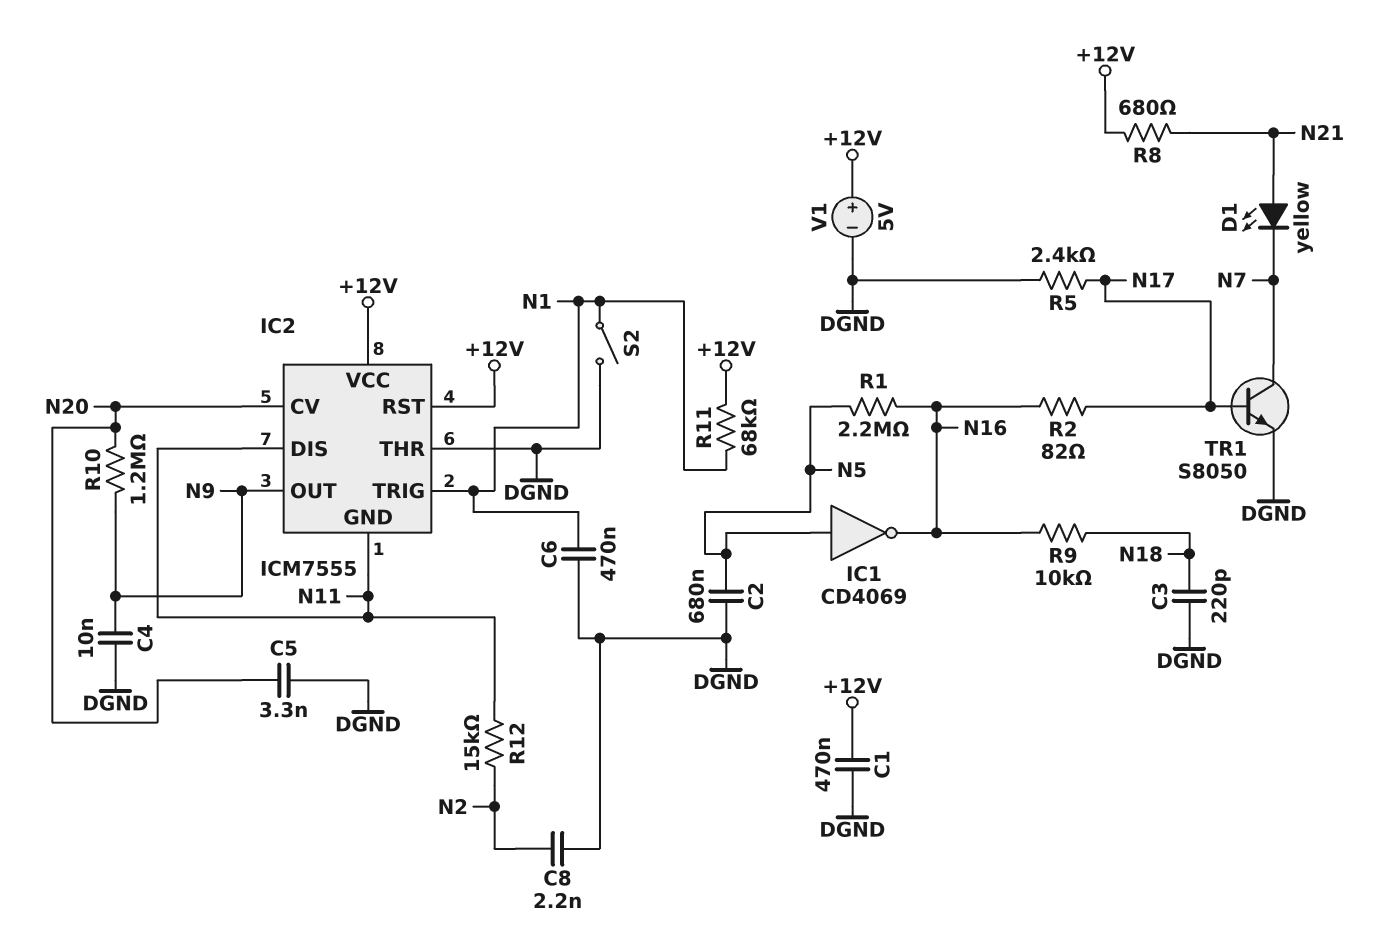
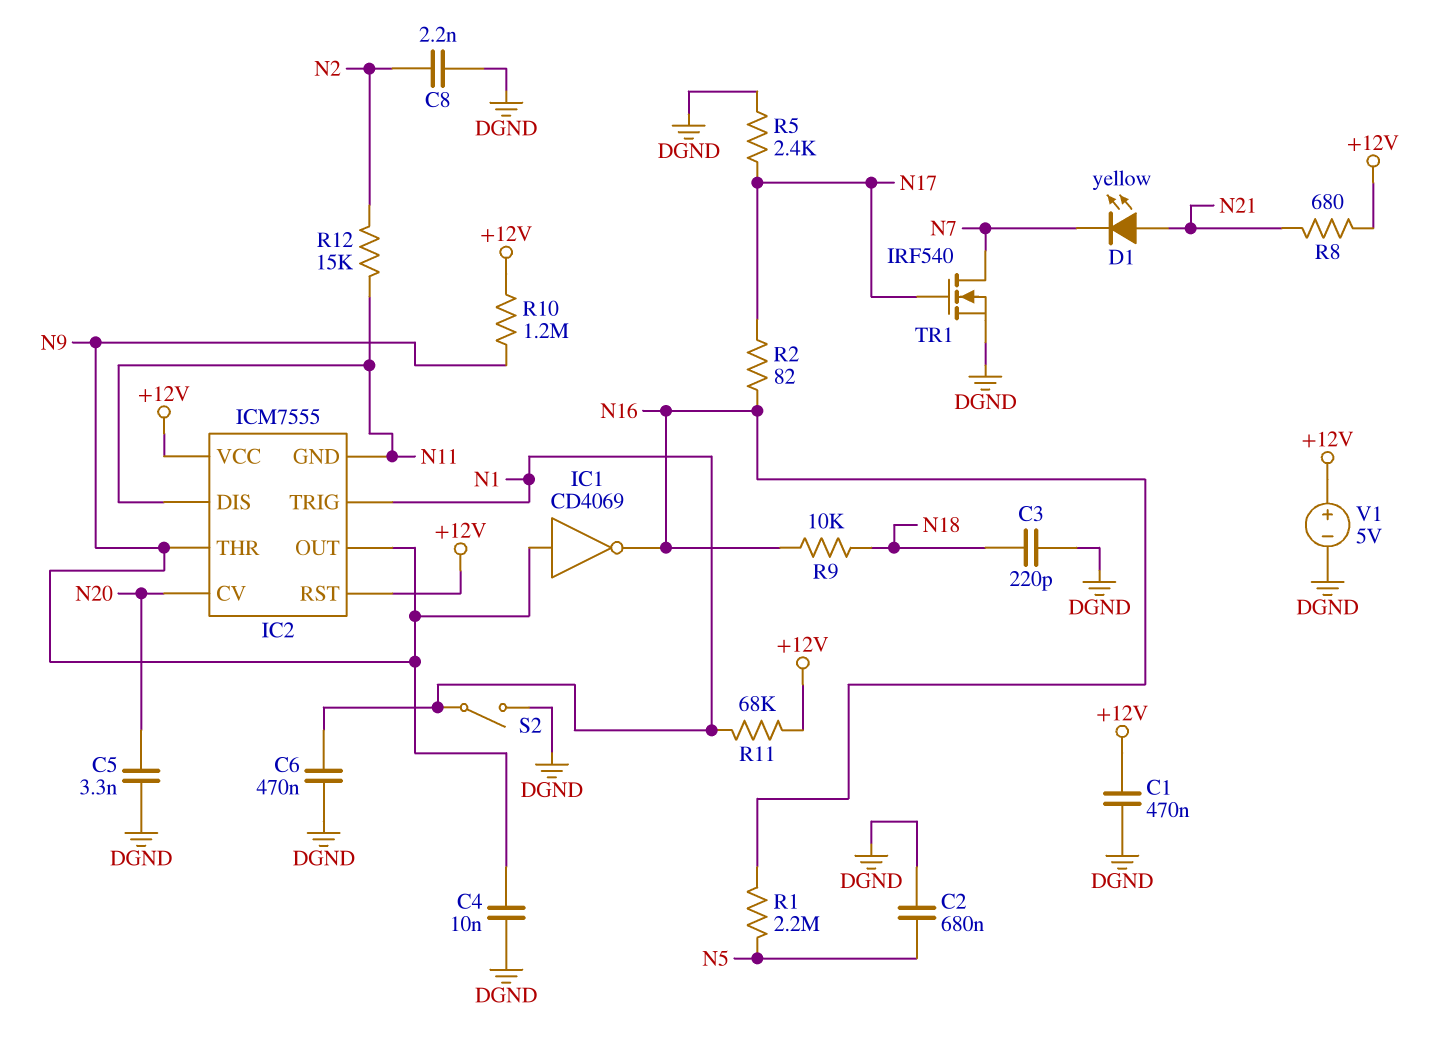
IC1: NOT CD4069 (in N5, out N16) -> NOT CD4069 (in N9, out N16)
IC2 pin THR: DGND -> N9
R10: 1.2M (N9, N20) -> 1.2M (+12V, N9)
TR1: NPN S8050 (B N17, C N7, E DGND) -> NMOS IRF540 (G N17, D N7, S DGND)

